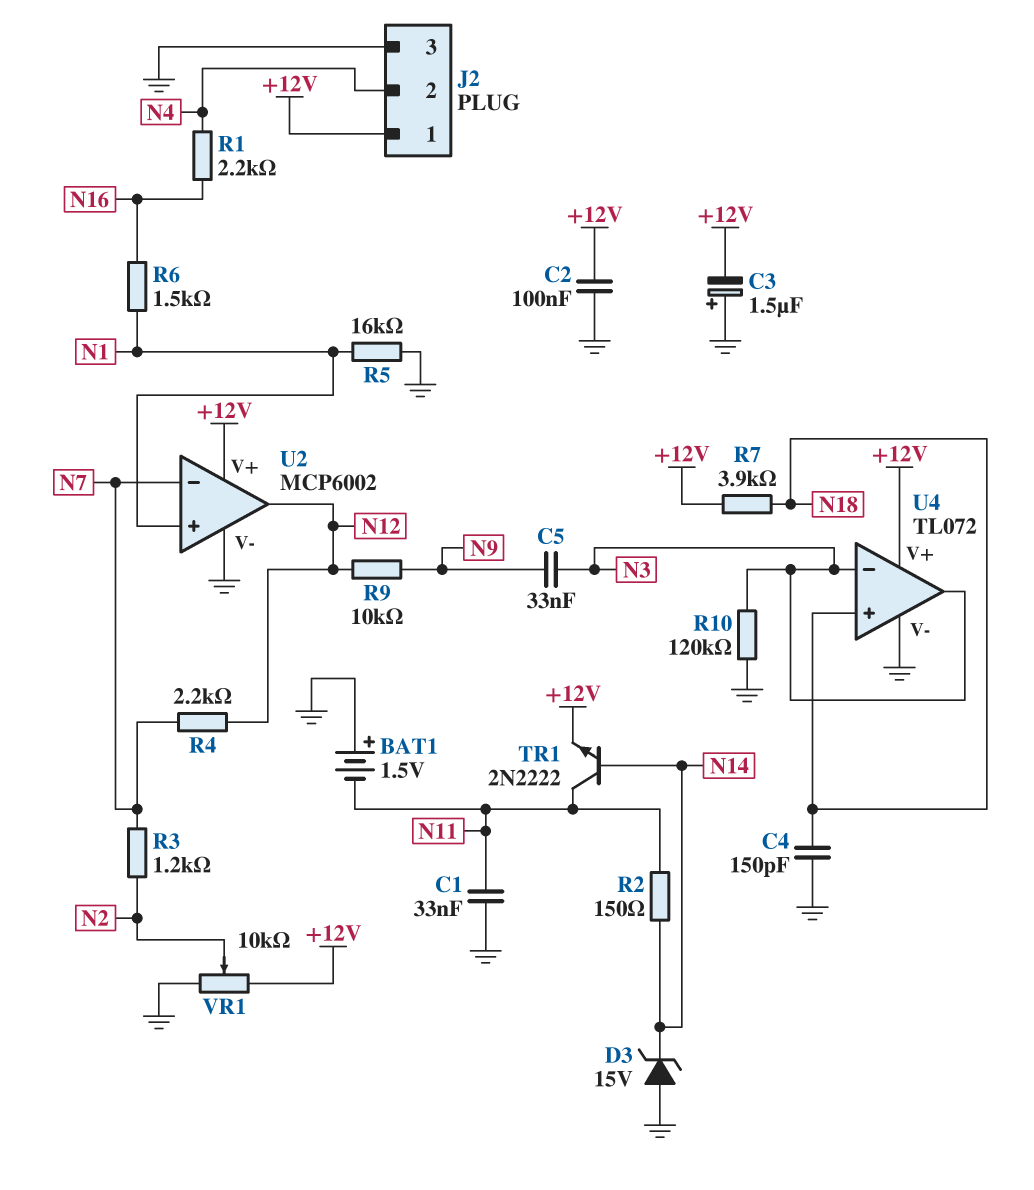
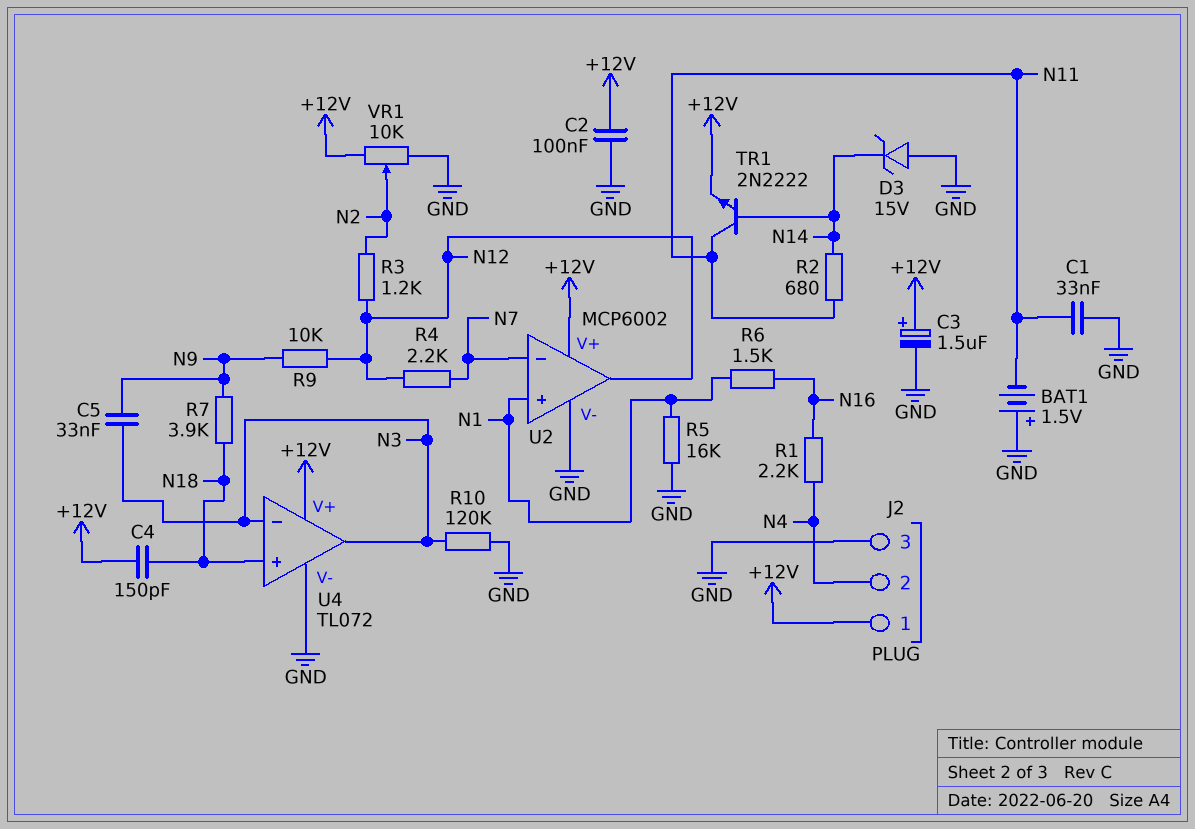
C3: 1.5uF (plus GND, minus +12V) -> 1.5uF (plus +12V, minus GND)
C4: 150pF (GND, N18) -> 150pF (+12V, N18)
R2: 150 (N11, N14) -> 680 (N11, N14)
R3: 1.2k (N2, N7) -> 1.2k (N2, N12)
R7: 3.9k (+12V, N18) -> 3.9k (N9, N18)

